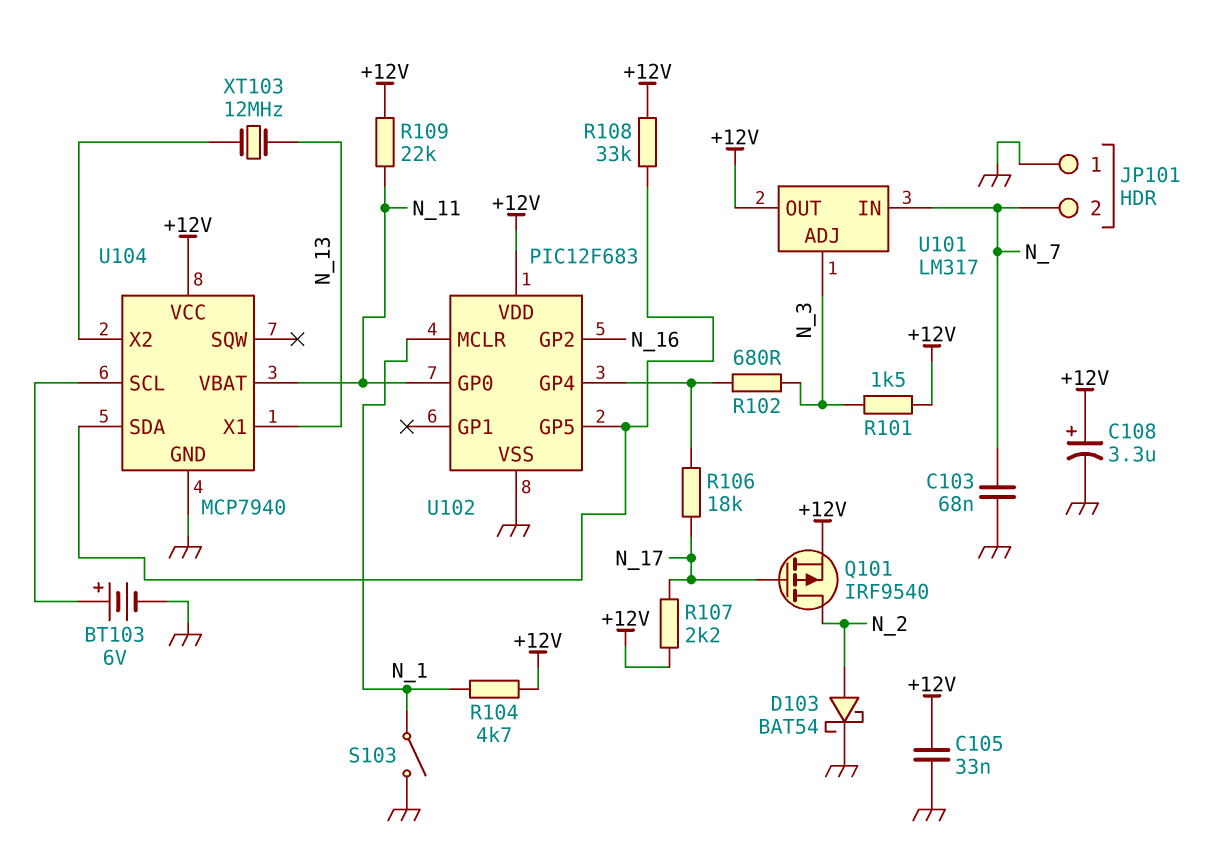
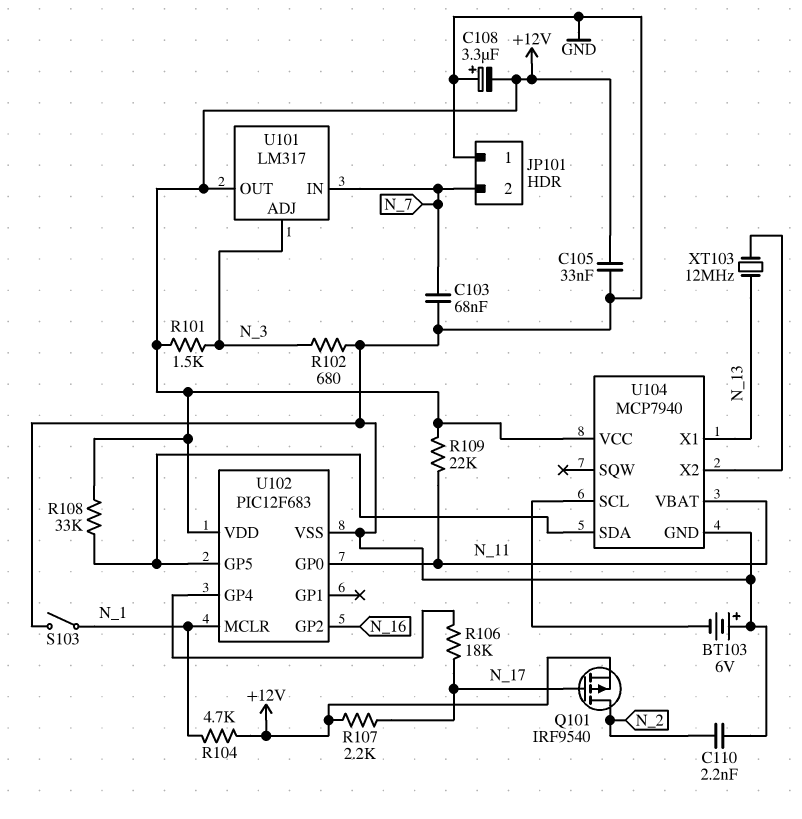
BT103: 6V (plus U104/SCL, minus GND) -> 6V (plus GND, minus U104/SCL)
C108: 3.3uF (plus +12V, minus GND) -> 3.3uF (plus GND, minus +12V)
C110: none -> 2.2nF (GND, N_2)
D103: schottky BAT54 (A N_2, K GND) -> none
R102: 680 (N_3, U102/GP4) -> 680 (GND, N_3)

